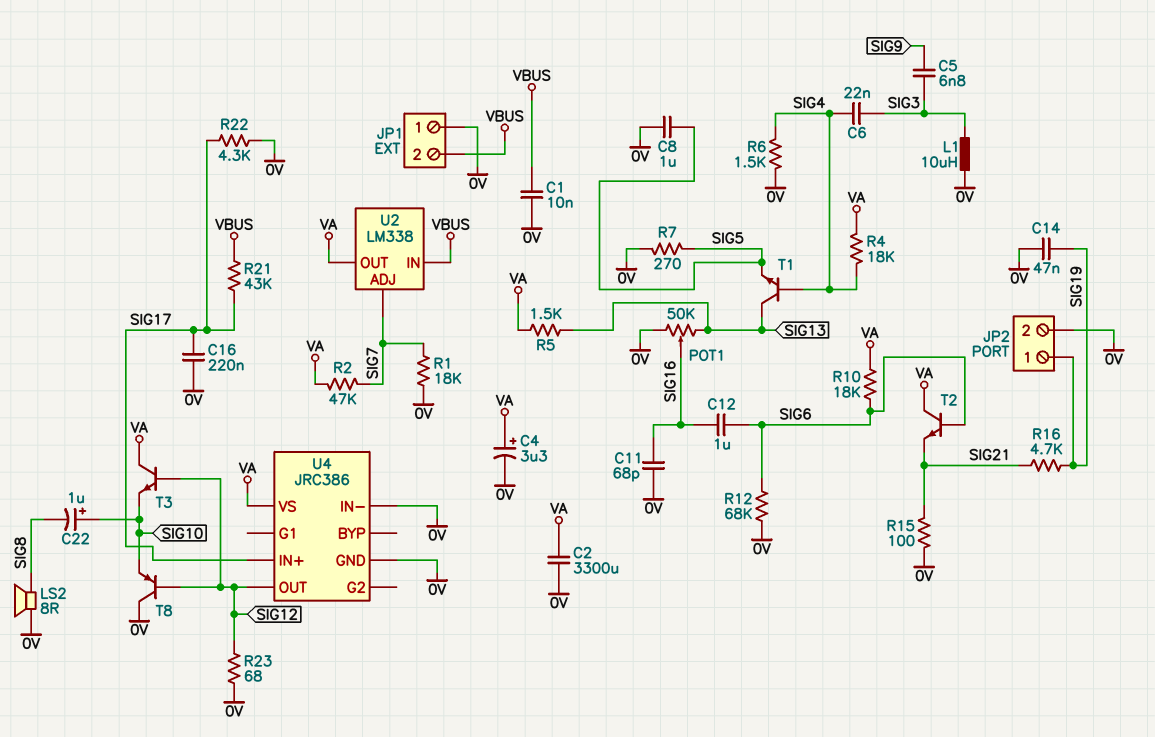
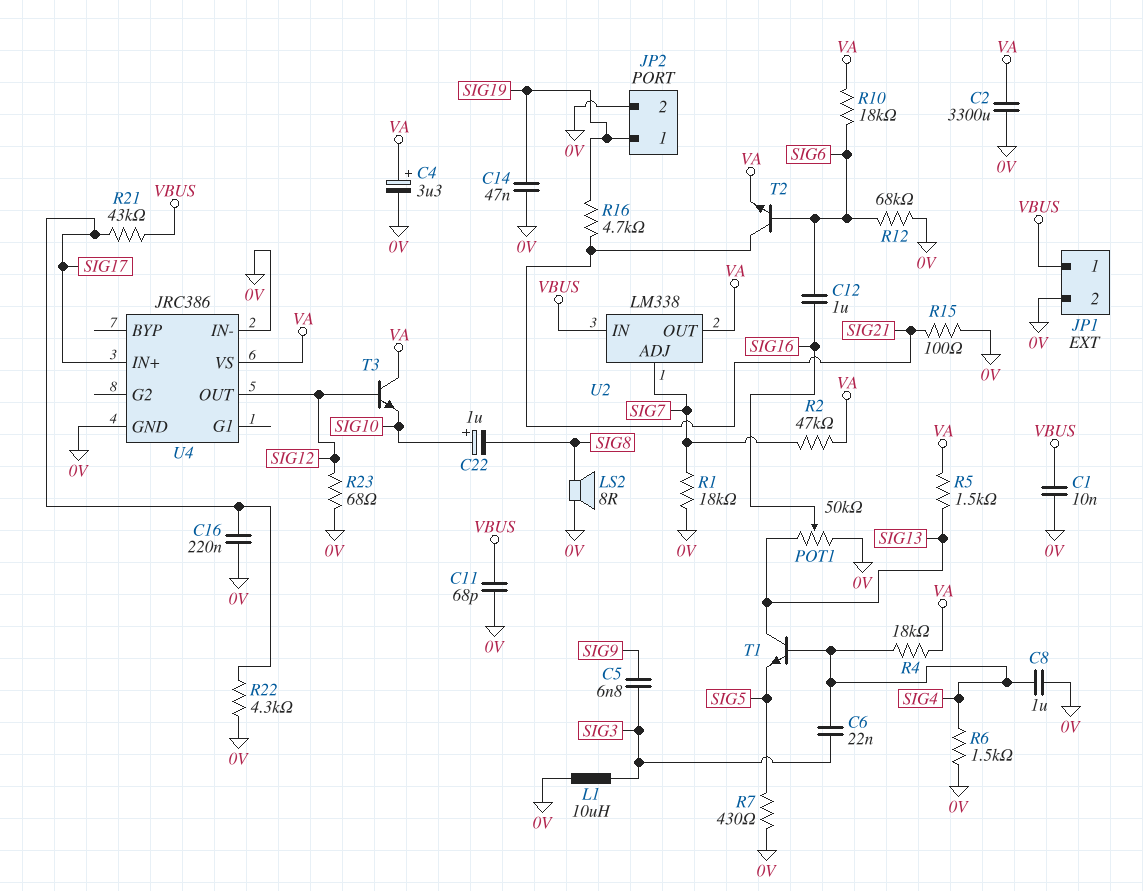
C8: 1uF (0V, SIG5) -> 1uF (0V, SIG4)
C11: 68pF (0V, SIG16) -> 68pF (0V, VBUS)
JP1 pin 1: 0V -> VBUS
JP1 pin 2: VBUS -> 0V
R7: 270 (0V, SIG5) -> 430 (0V, SIG5)
T2: NPN (B SIG6, C VA, E SIG21) -> NPN (B SIG6, C SIG21, E VA)
T8: PNP (B SIG12, C 0V, E SIG10) -> none

